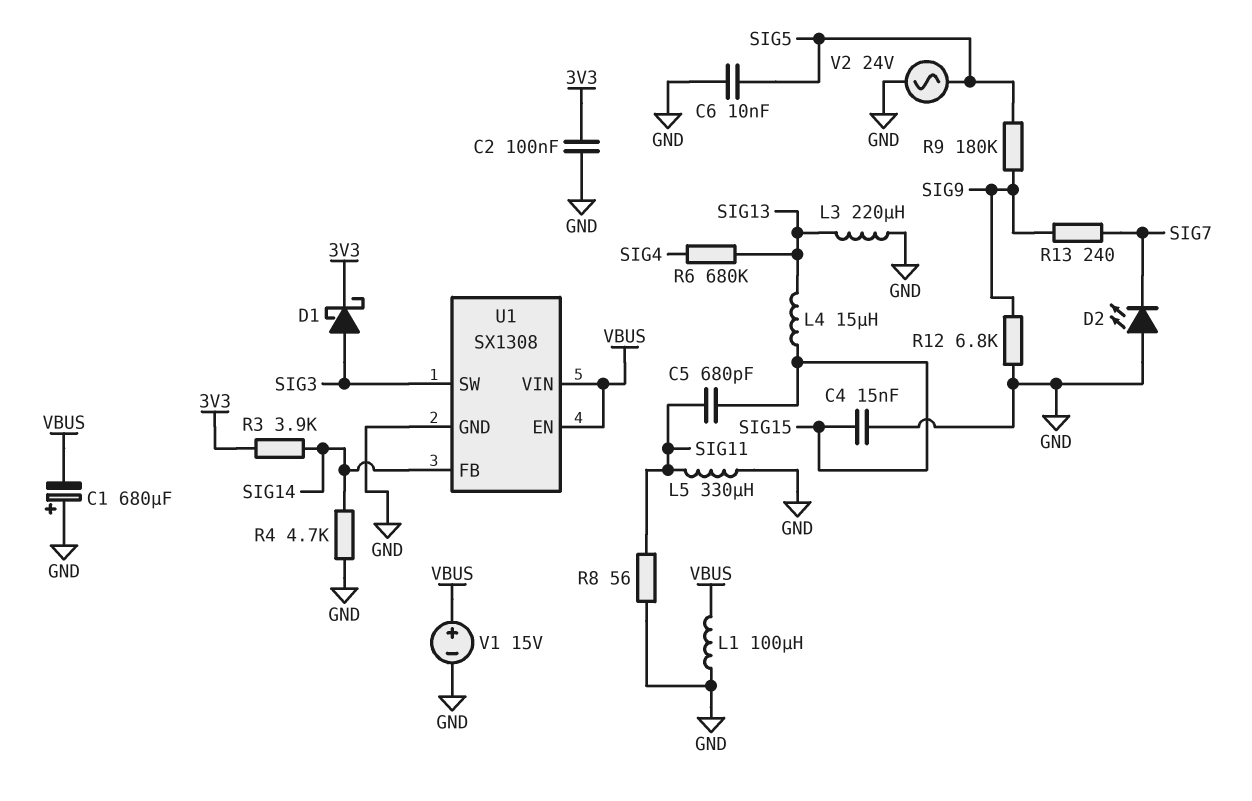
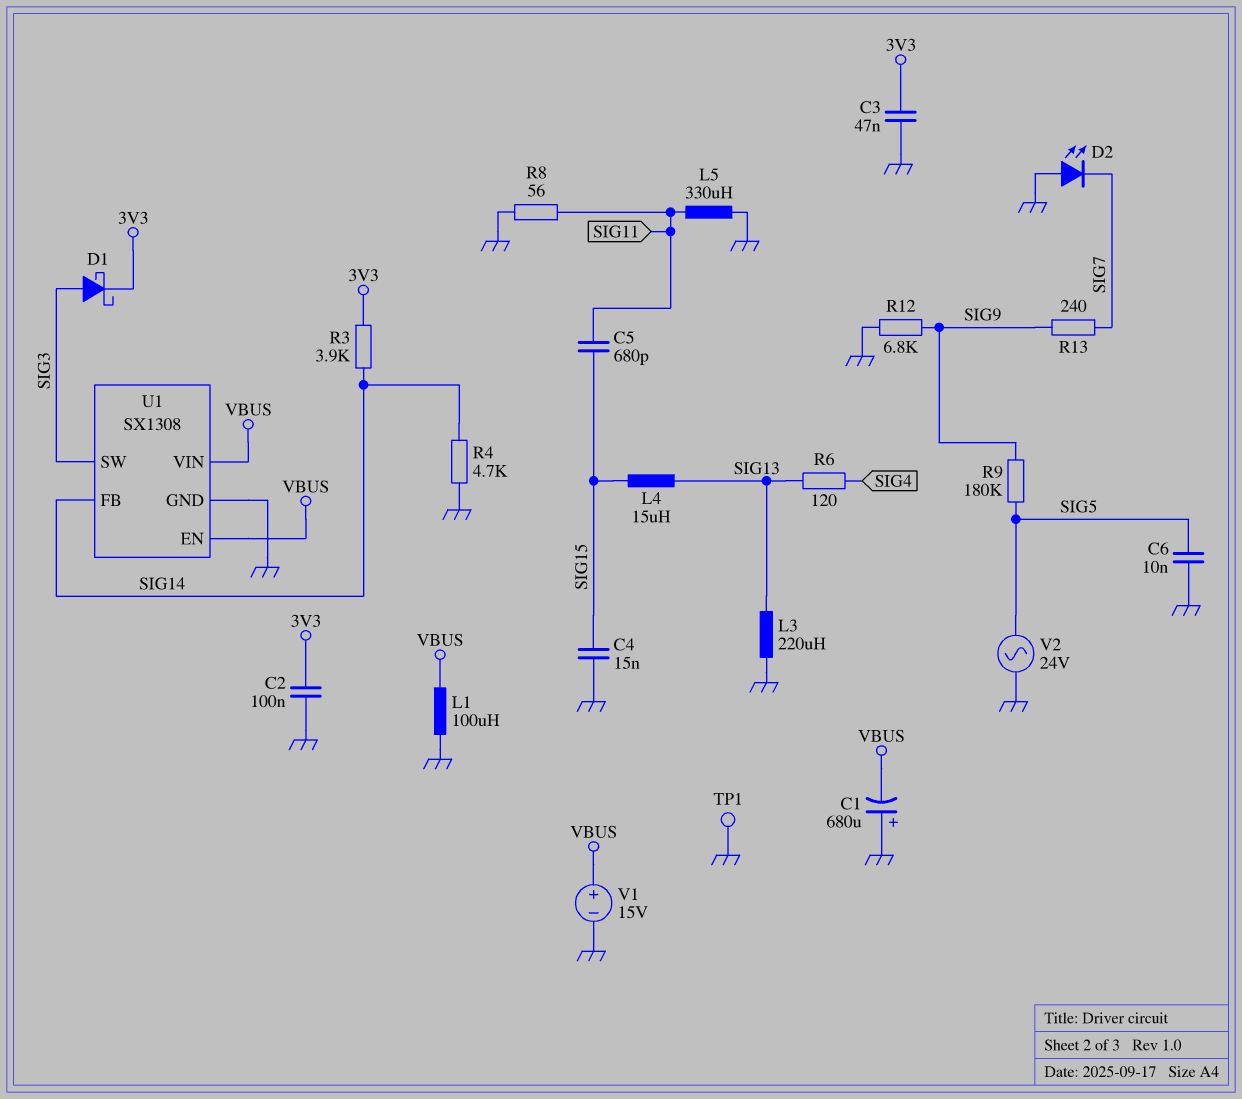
C3: none -> 47nF (3V3, GND)
R6: 680k (SIG4, SIG13) -> 120 (SIG4, SIG13)
TP1: none -> test point (GND)

